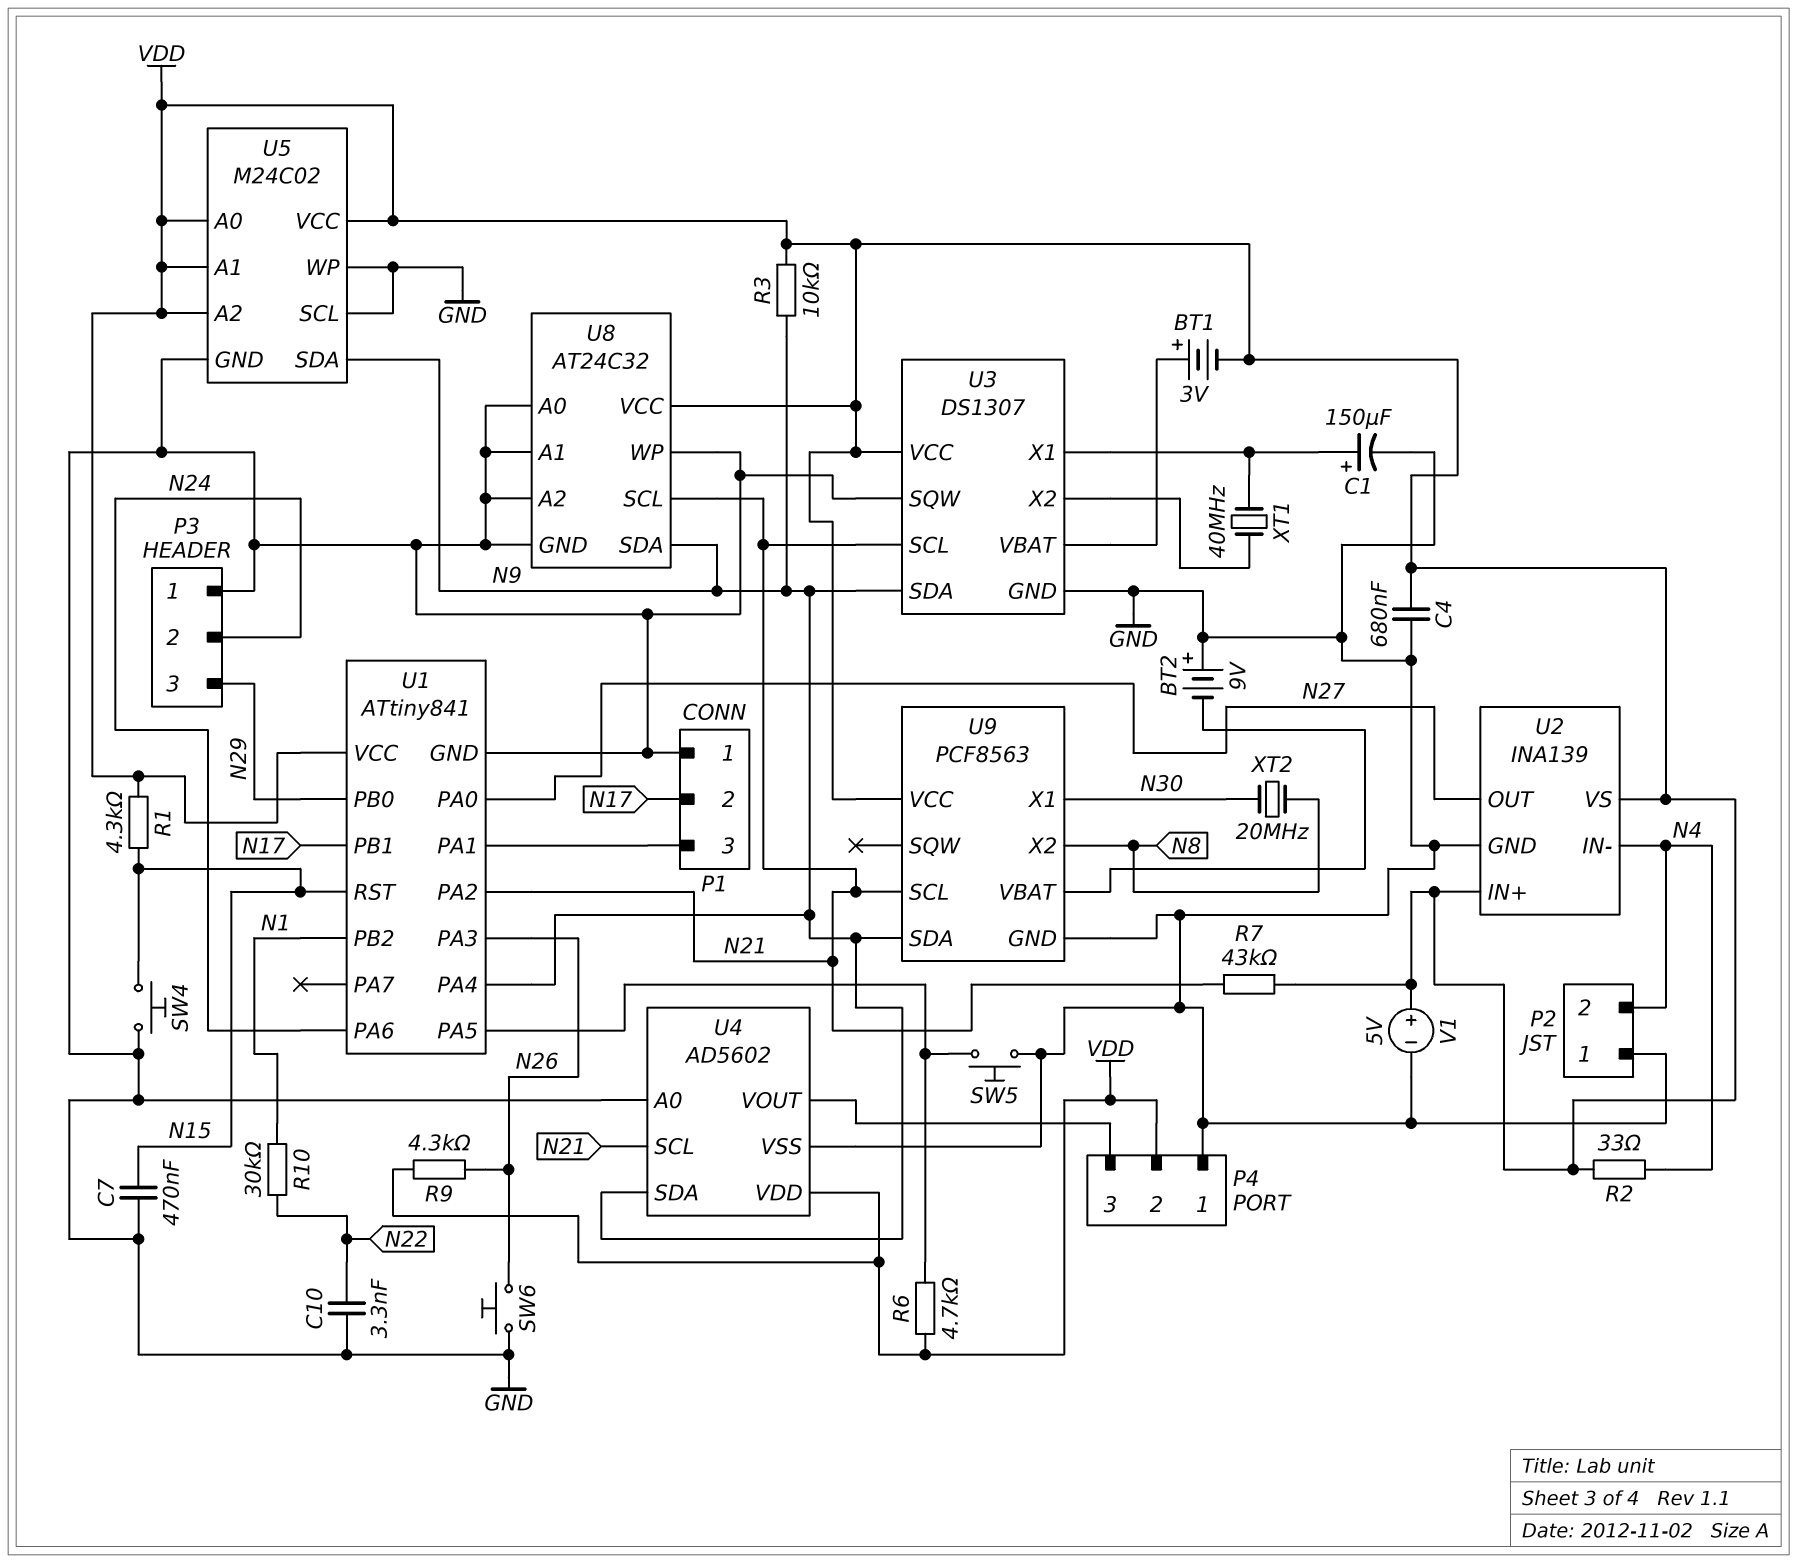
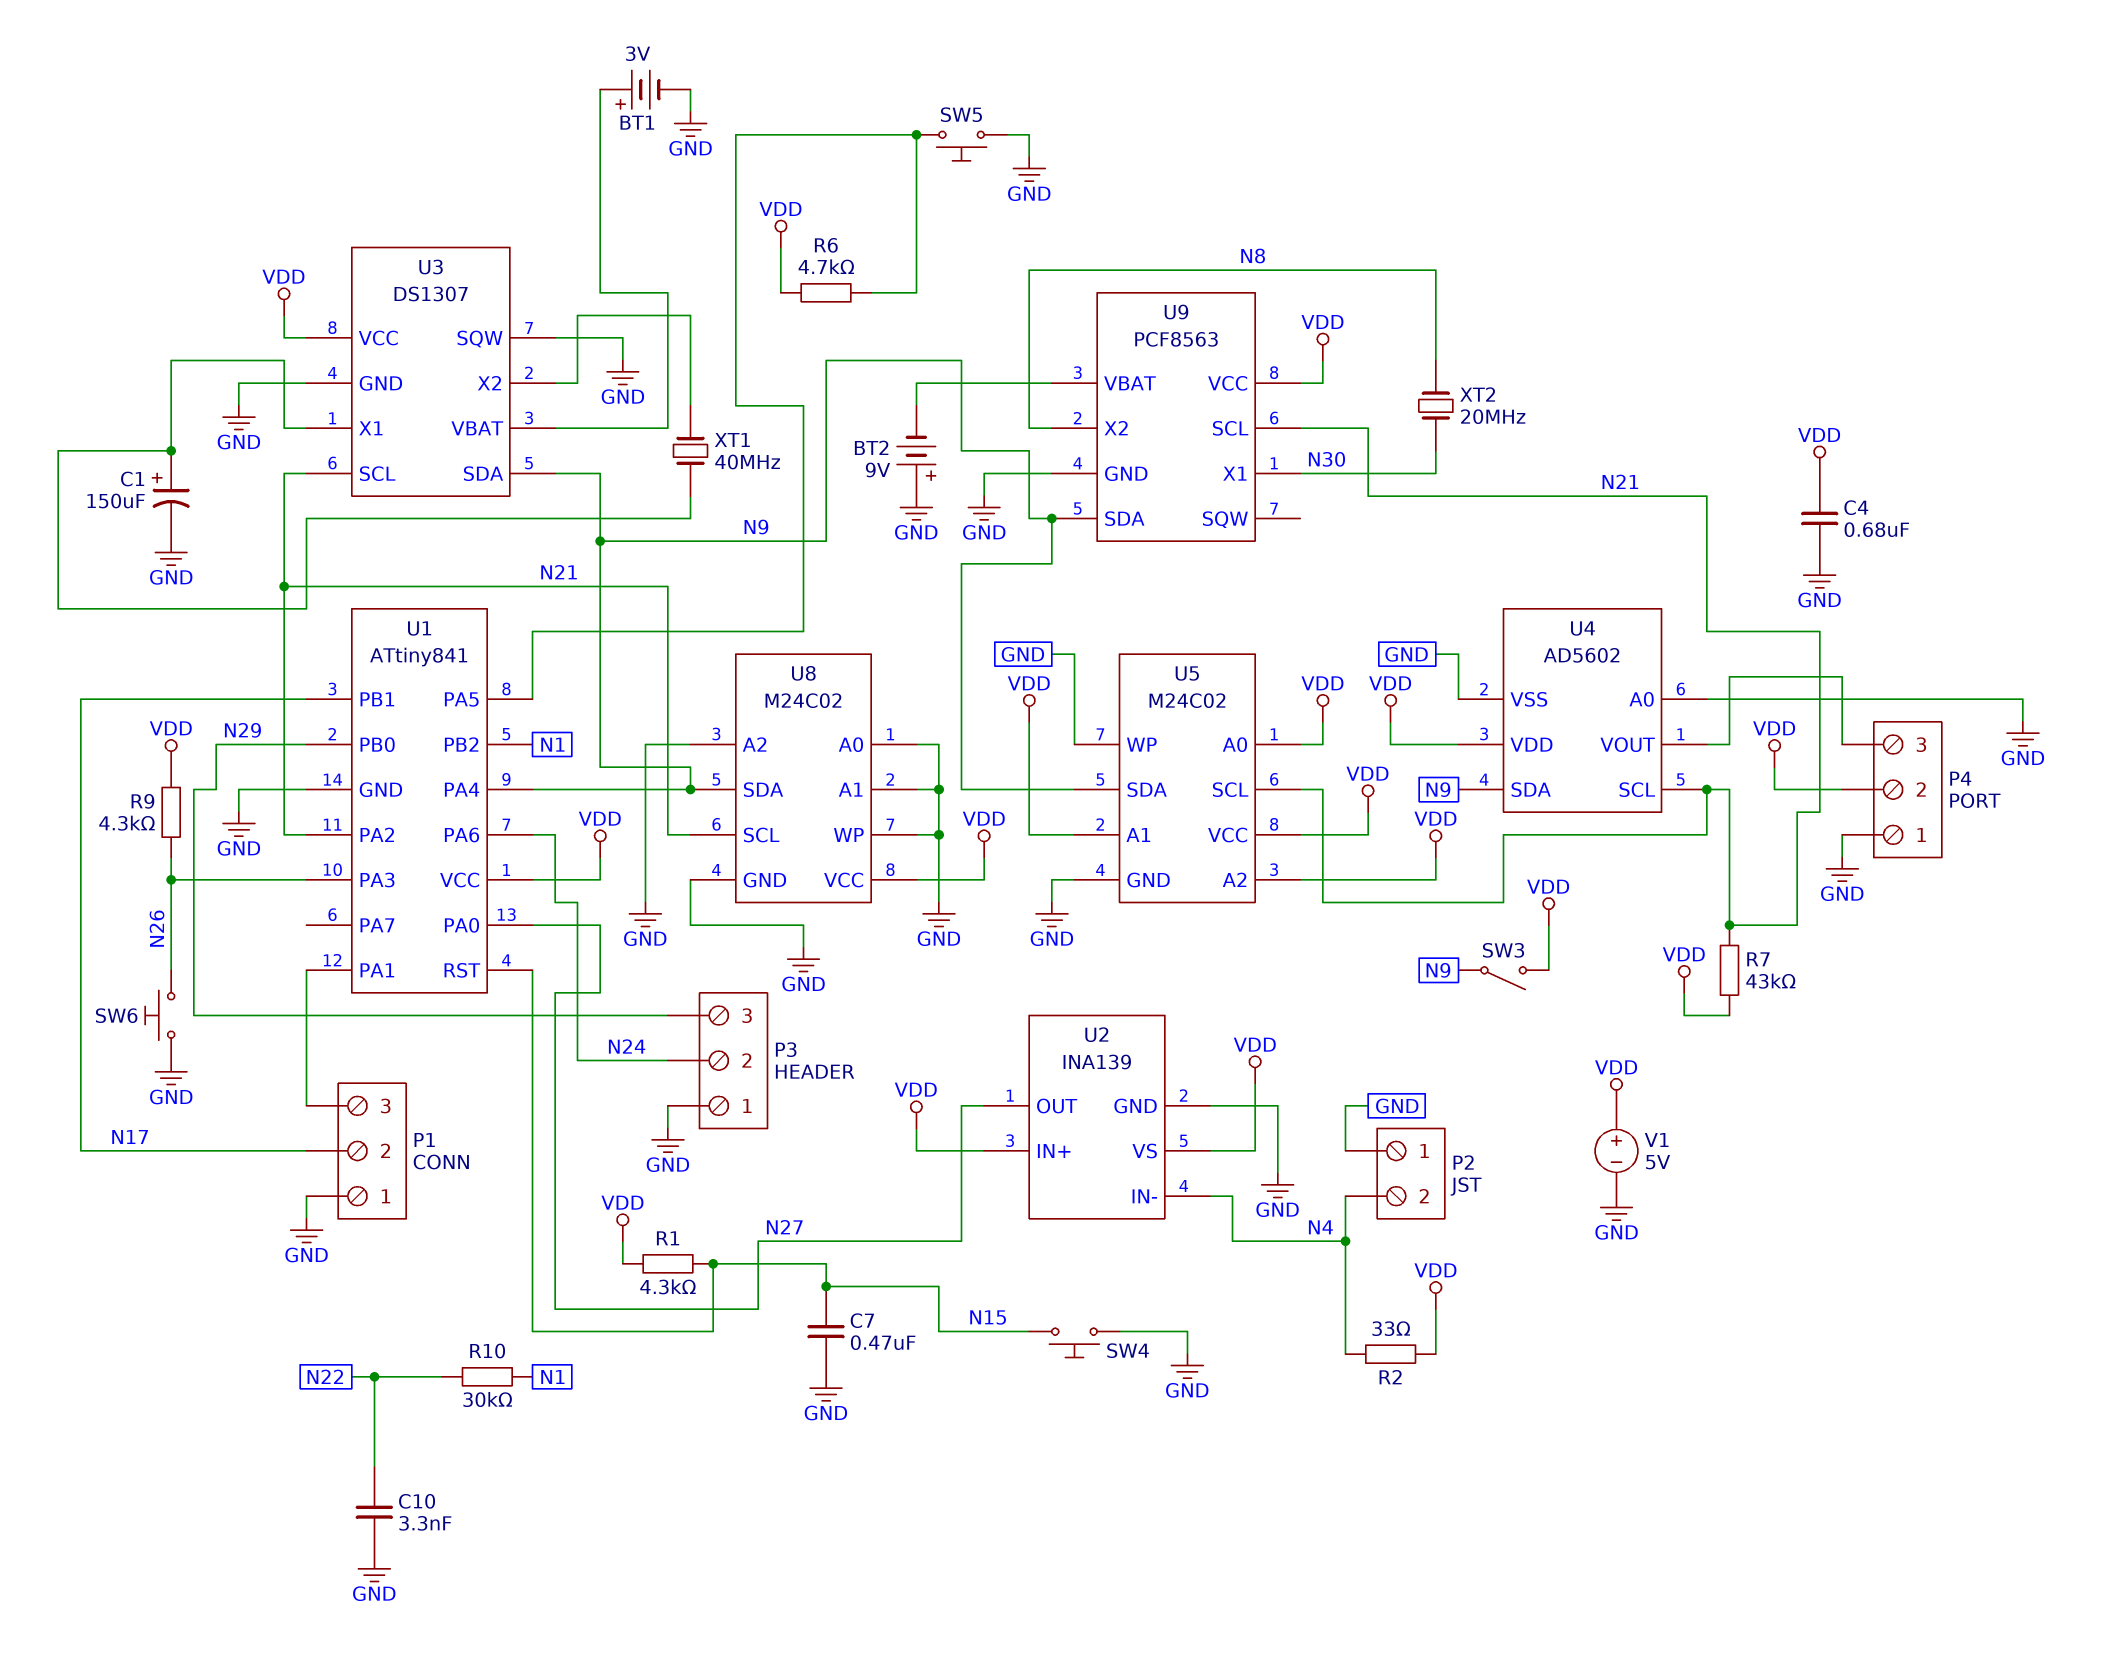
BT1: 3V (plus U3/VBAT, minus VDD) -> 3V (plus U3/VBAT, minus GND)
R3: 10k (N9, VDD) -> none
SW3: none -> switch (N9, VDD)
U5 pin SCL: GND -> N21
U8: AT24C32 -> M24C02

